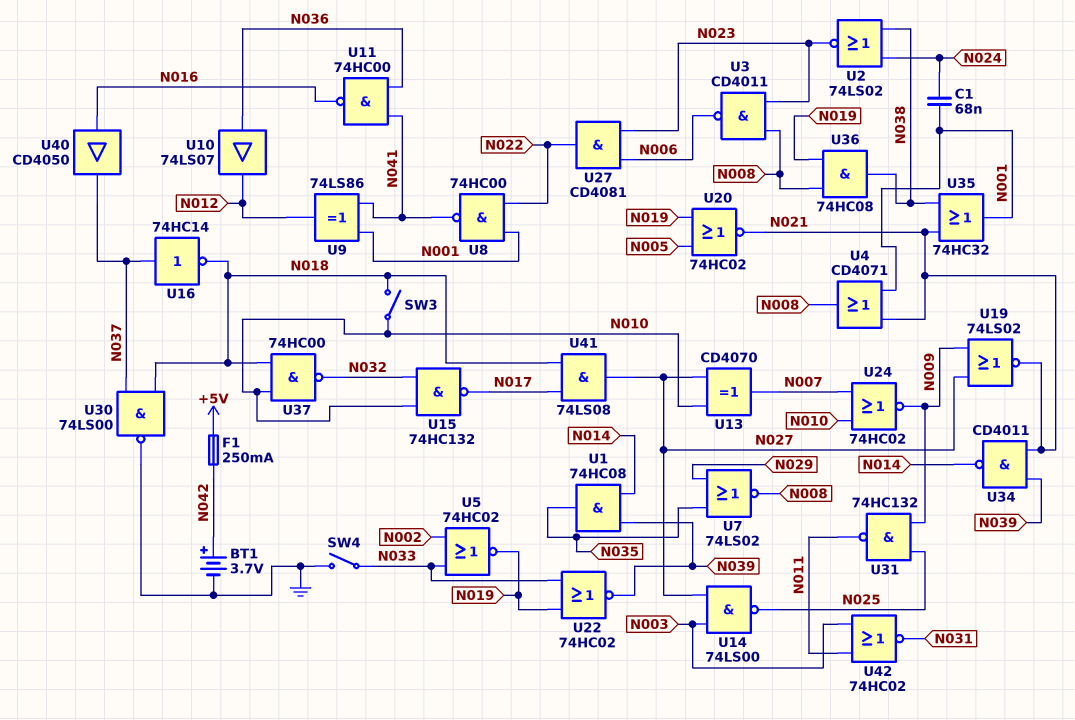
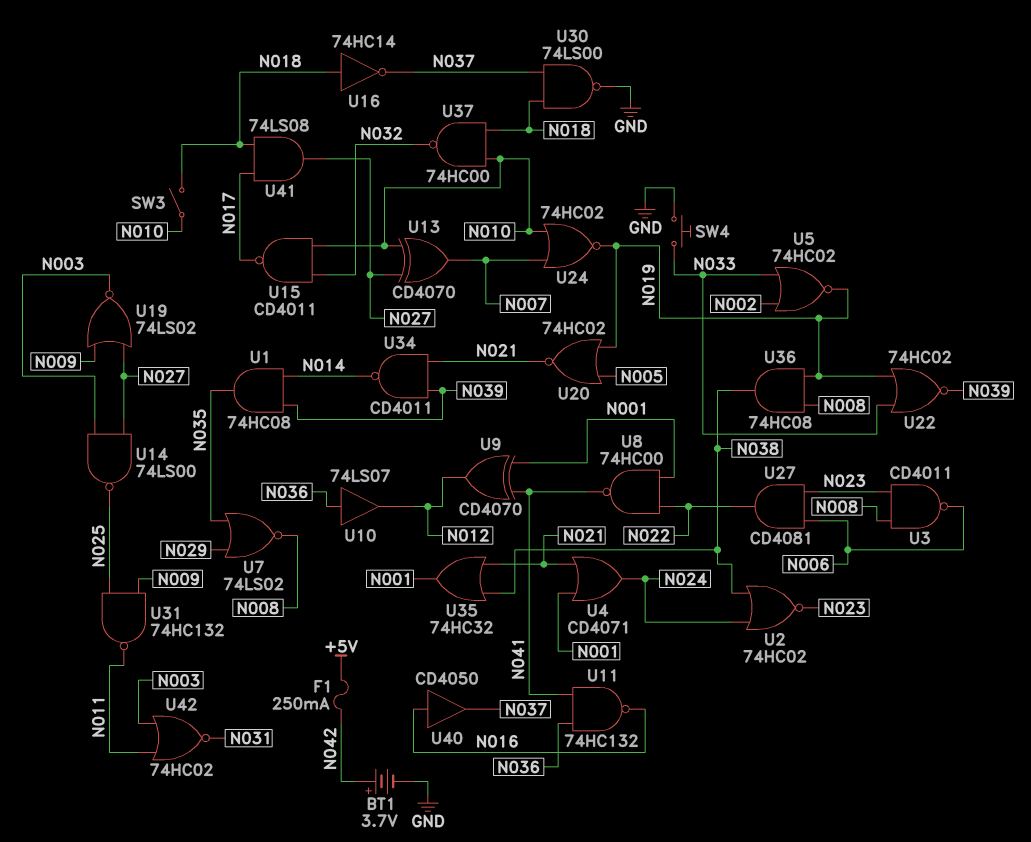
C1: 68nF (N001, N024) -> none
SW4: switch (GND, N033) -> button (GND, N033)
U2: NOR 74LS02 (in N024, in N038, out N023) -> NOR 74HC02 (in N024, in N038, out N023)
U4: OR CD4071 (in N001, in N021, out N008) -> OR CD4071 (in N001, in N021, out N024)
U9: XOR 74LS86 (in N001, in N041, out N012) -> XOR CD4070 (in N001, in N041, out N012)
U11: NAND 74HC00 (in N036, in N041, out N016) -> NAND 74HC132 (in N036, in N041, out N016)
U15: NAND 74HC132 (in N010, in N032, out N017) -> NAND CD4011 (in N010, in N032, out N017)
U16: NOT 74HC14 (in N037, out N018) -> NOT 74HC14 (in N018, out N037)
U19: NOR 74LS02 (in N009, in N027, out N021) -> NOR 74LS02 (in N009, in N027, out N003)
U24: NOR 74HC02 (in N007, in N010, out N009) -> NOR 74HC02 (in N007, in N010, out N019)

